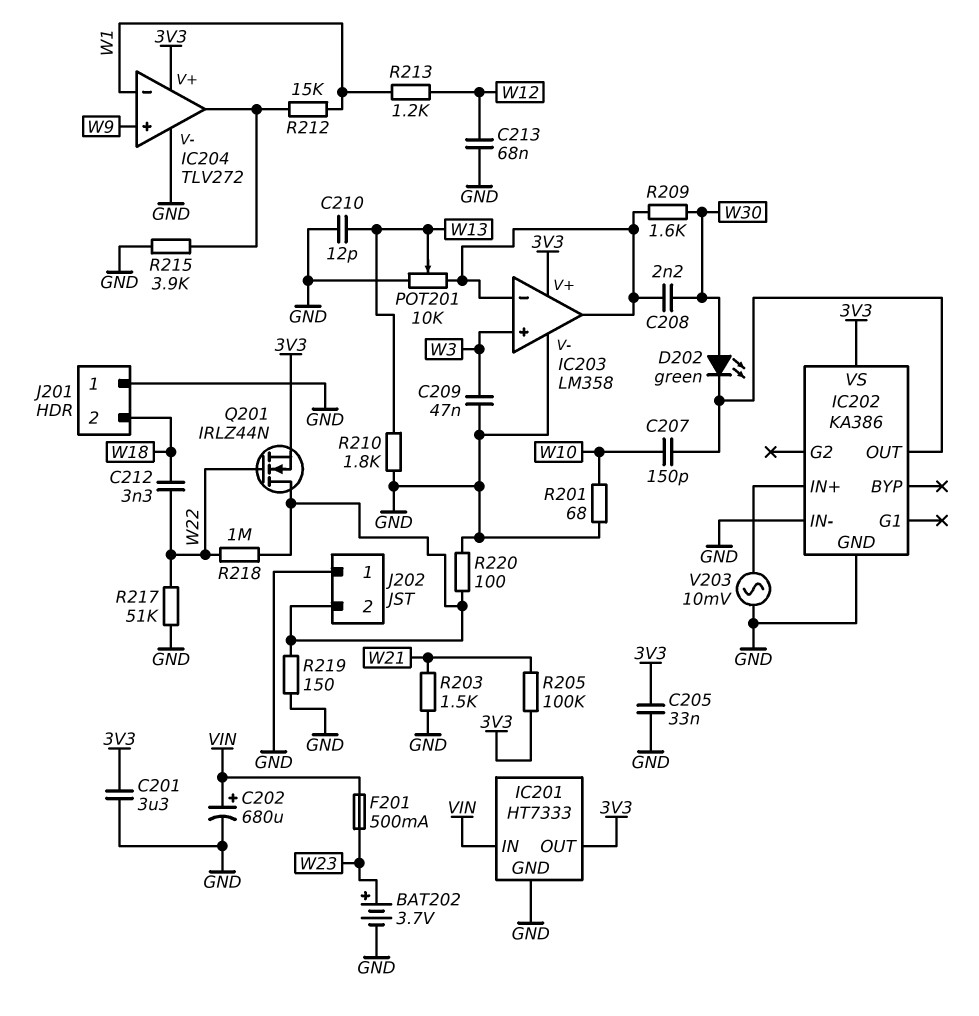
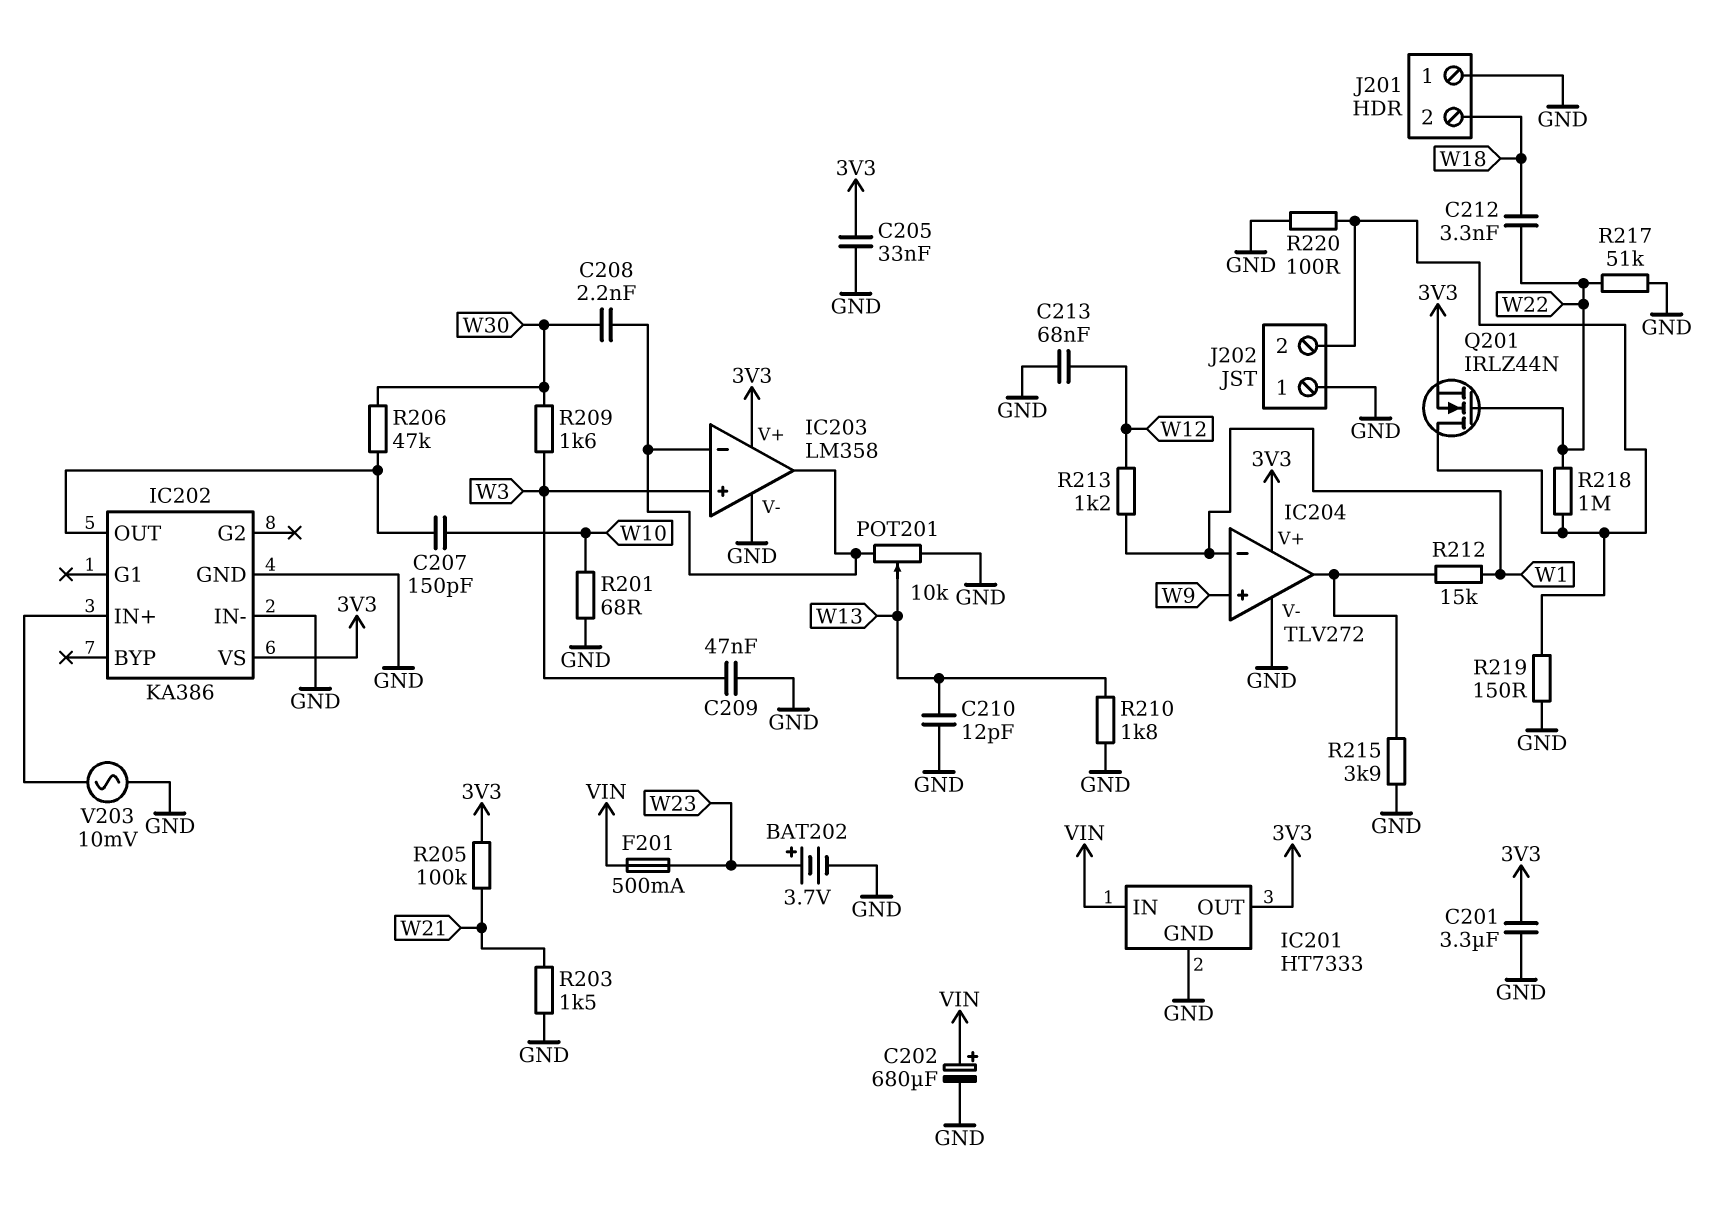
D202: LED green (A W30, K IC202/OUT) -> none
R206: none -> 47k (IC202/OUT, W30)
R209: 1.6k (IC203/in-, W30) -> 1.6k (W3, W30)

